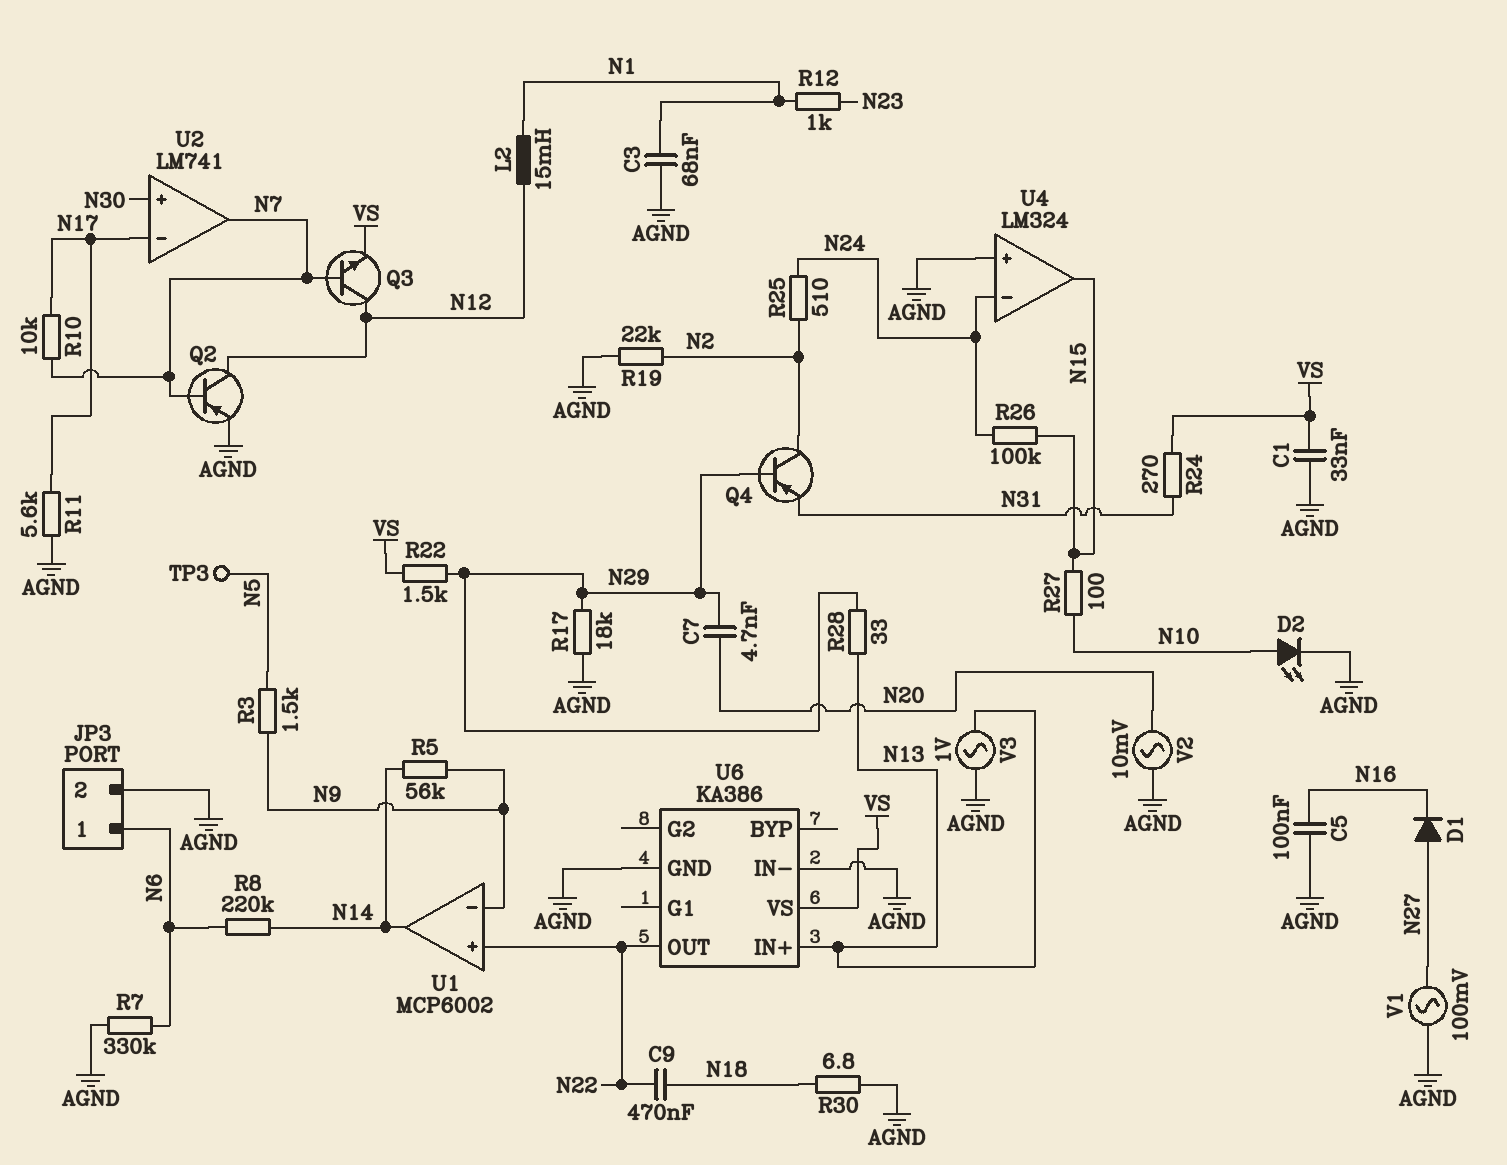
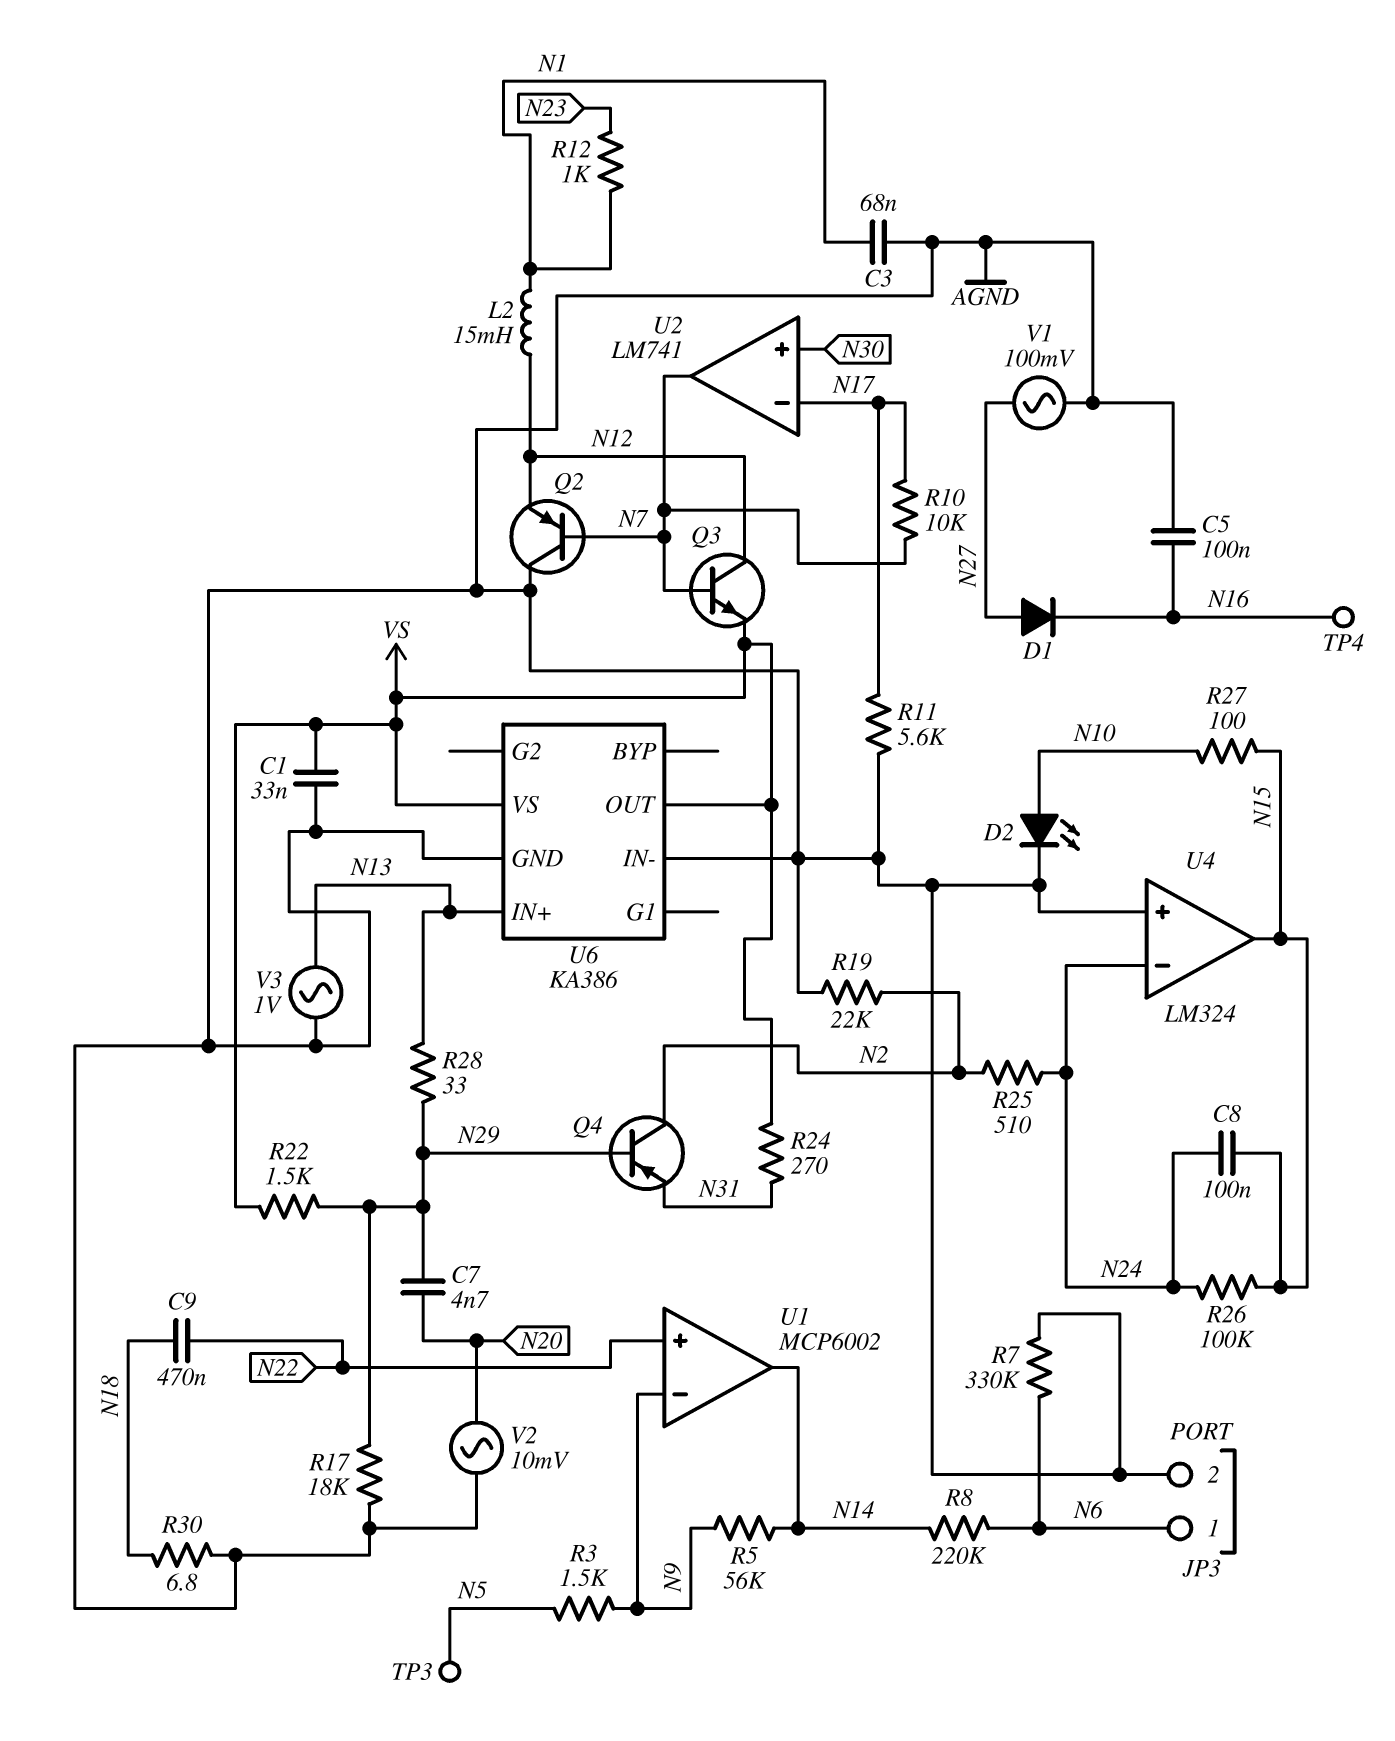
C8: none -> 100nF (N15, N24)
Q2: PNP (B N7, C N12, E AGND) -> PNP (B N7, C AGND, E N12)
TP4: none -> test point (N16)
U6 pin OUT: N22 -> VS

